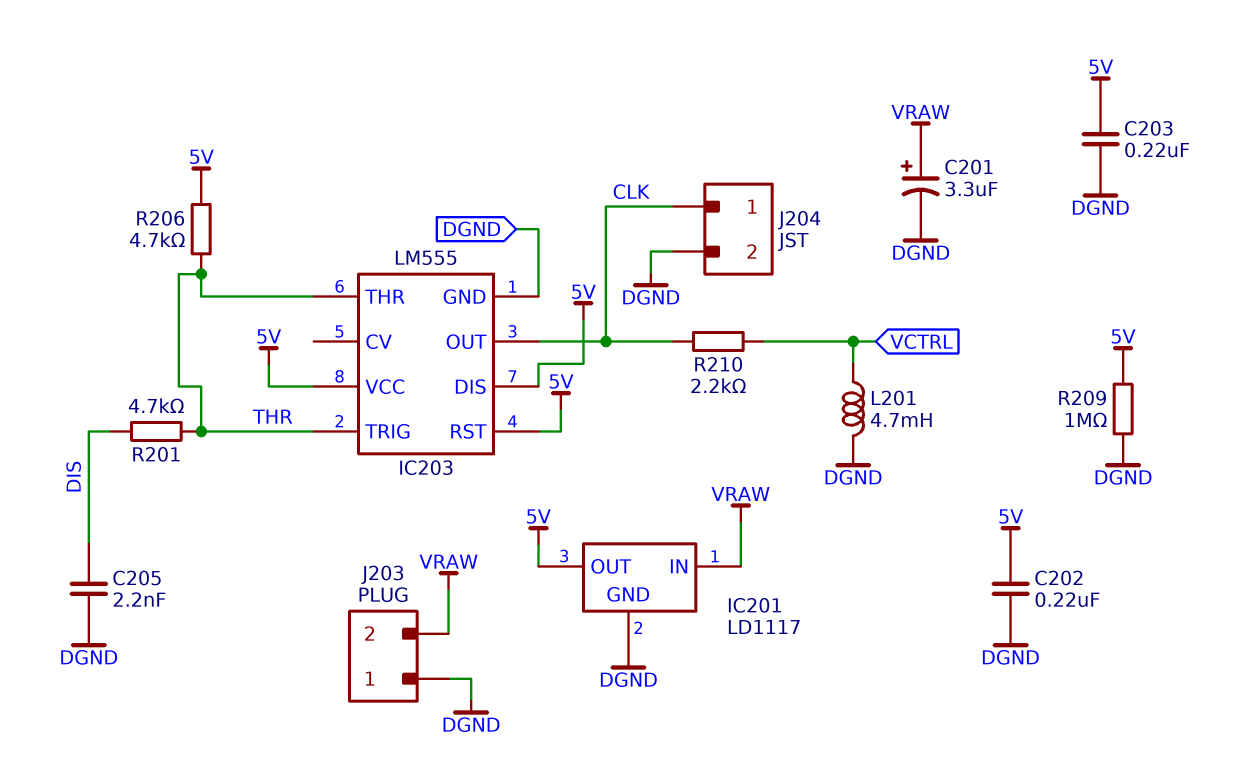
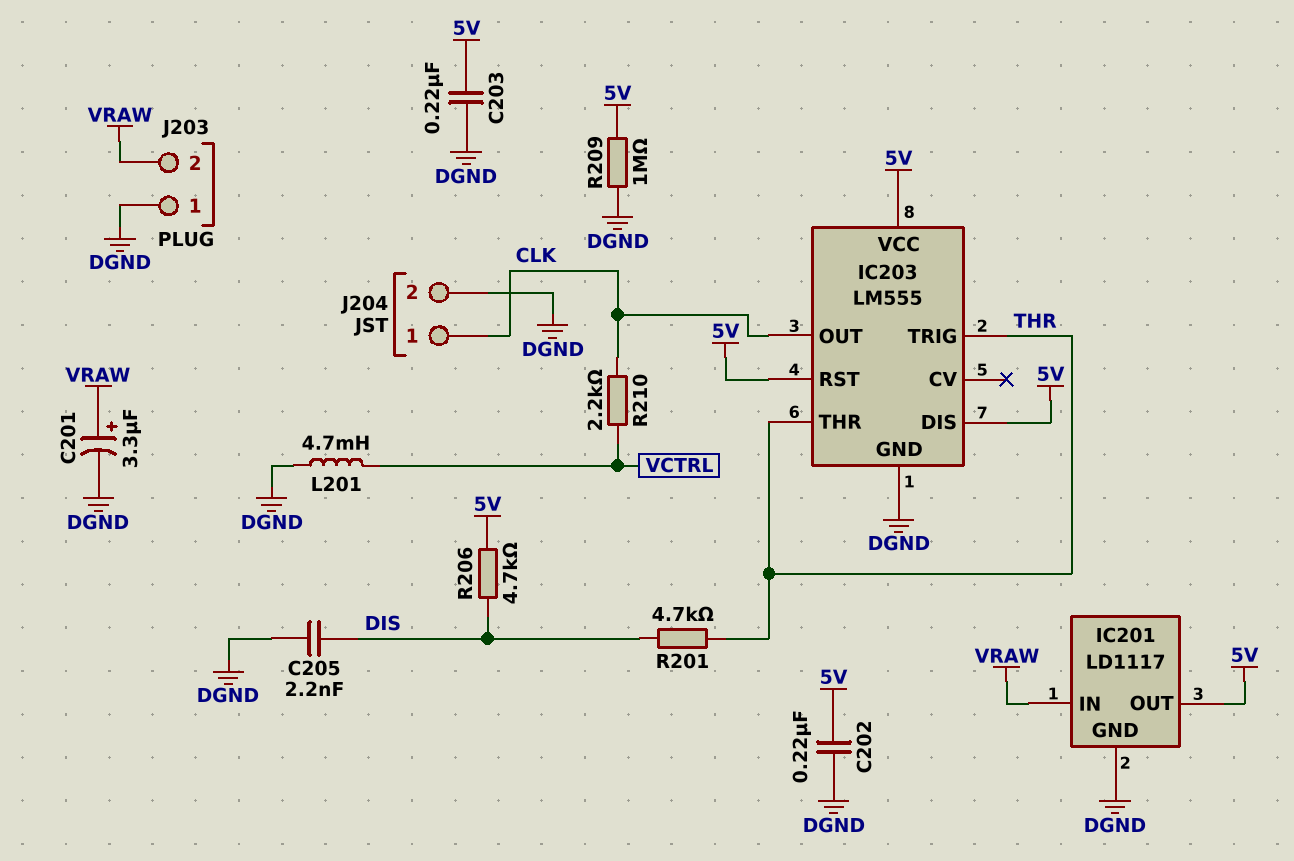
R206: 4.7k (5V, THR) -> 4.7k (5V, DIS)

